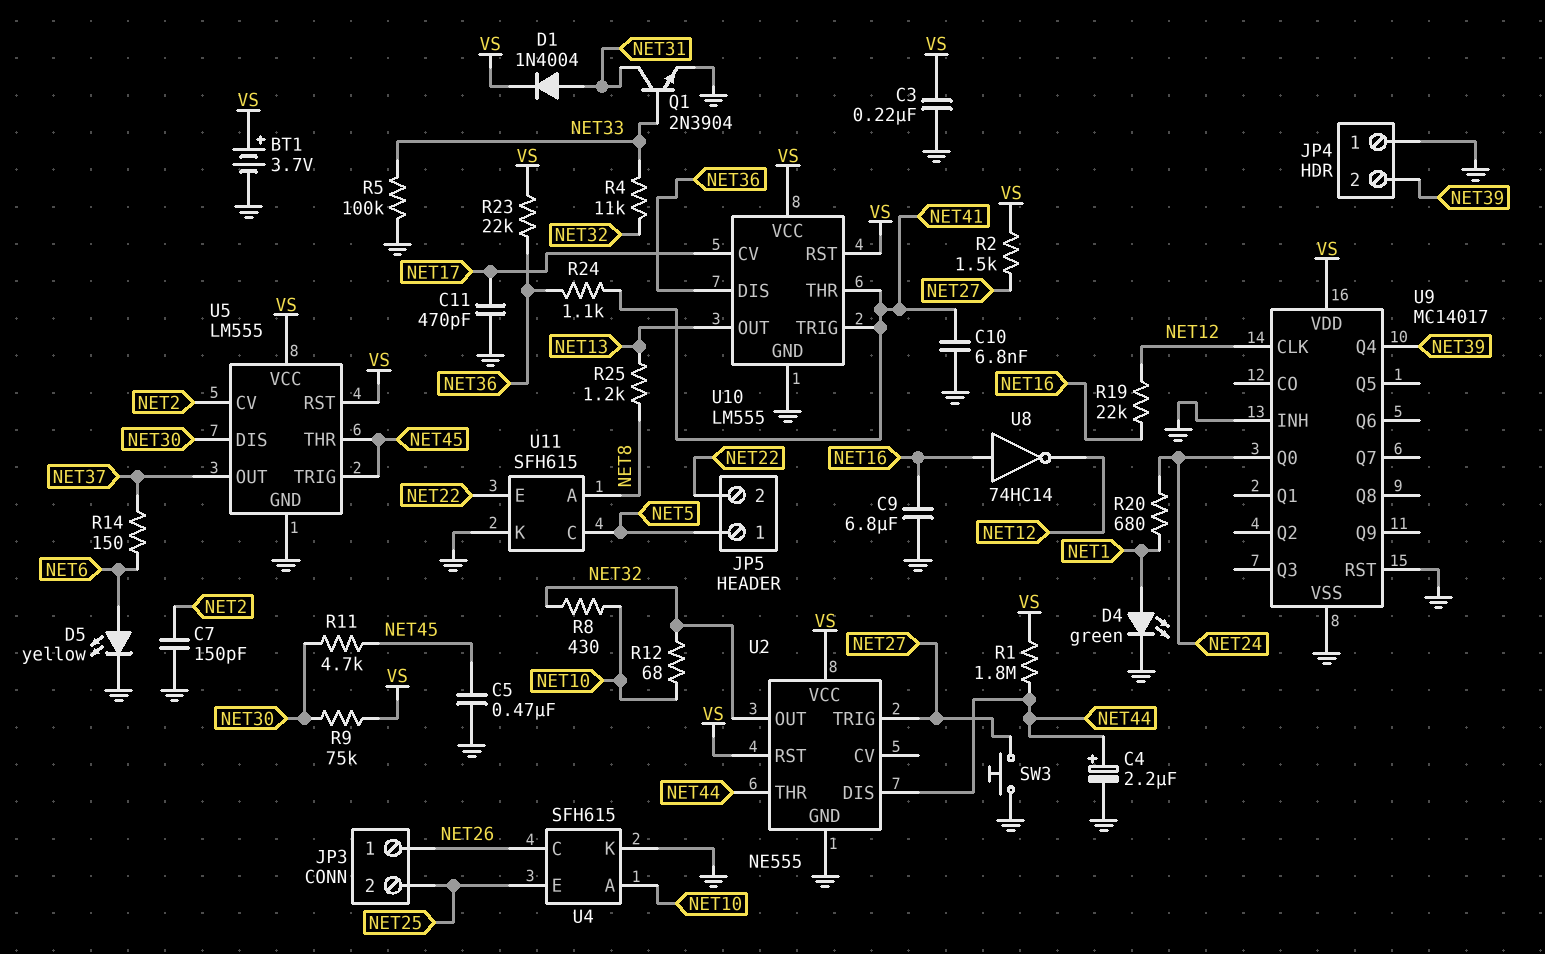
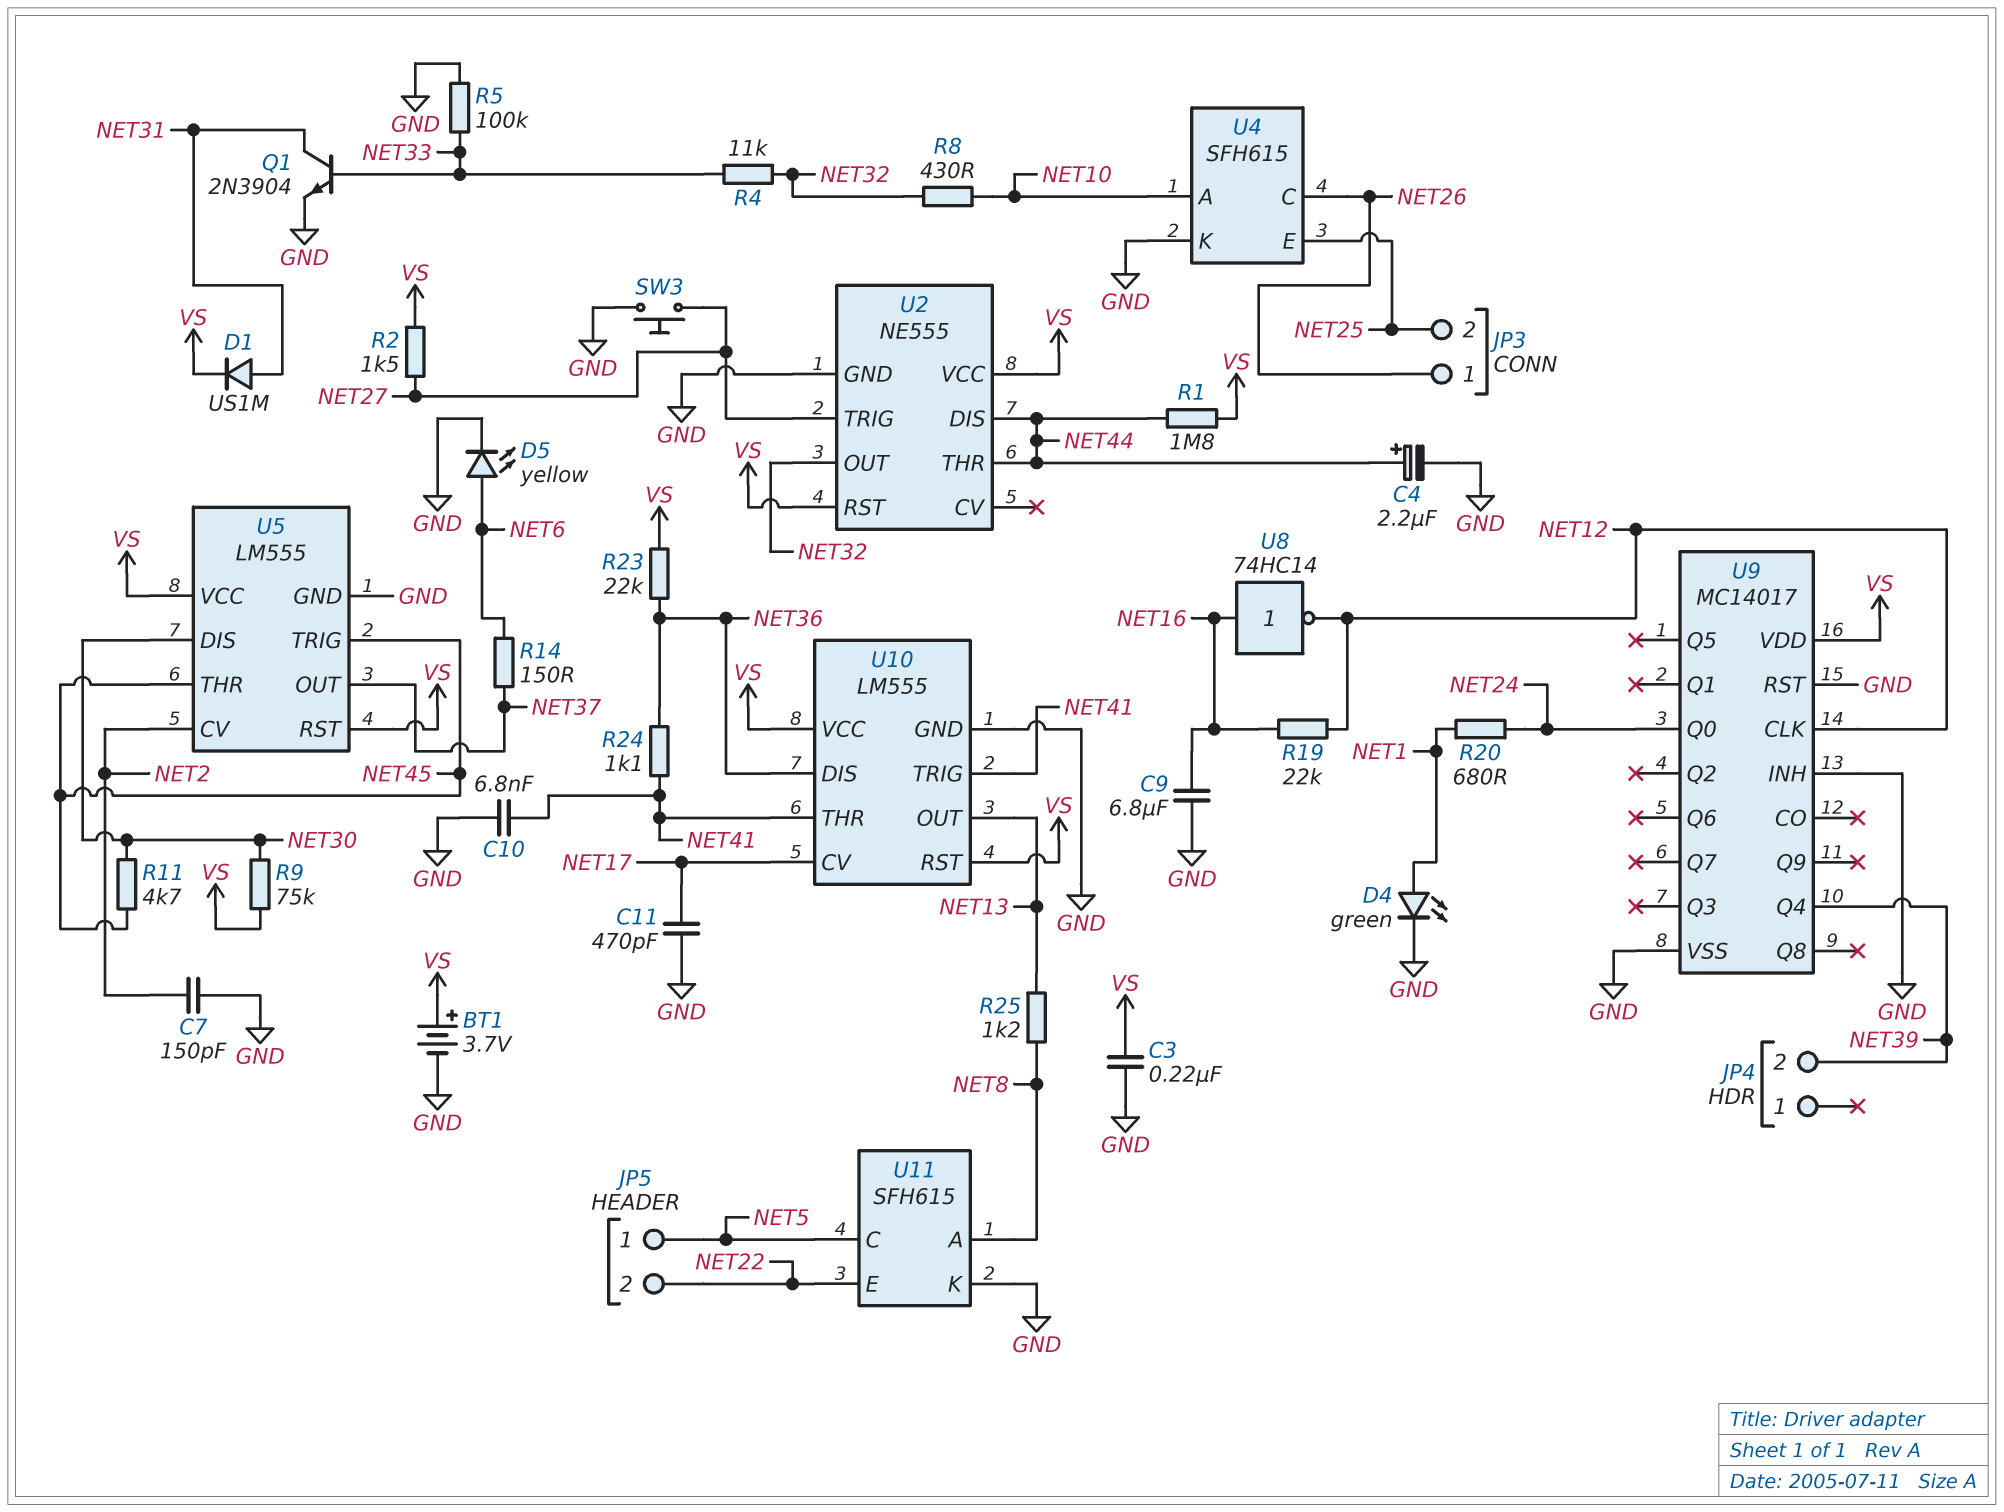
C5: 470nF (GND, NET45) -> none
D1: diode 1N4004 (A NET31, K VS) -> diode US1M (A NET31, K VS)
JP4 pin 1: GND -> none
R12: 68 (NET10, NET32) -> none

